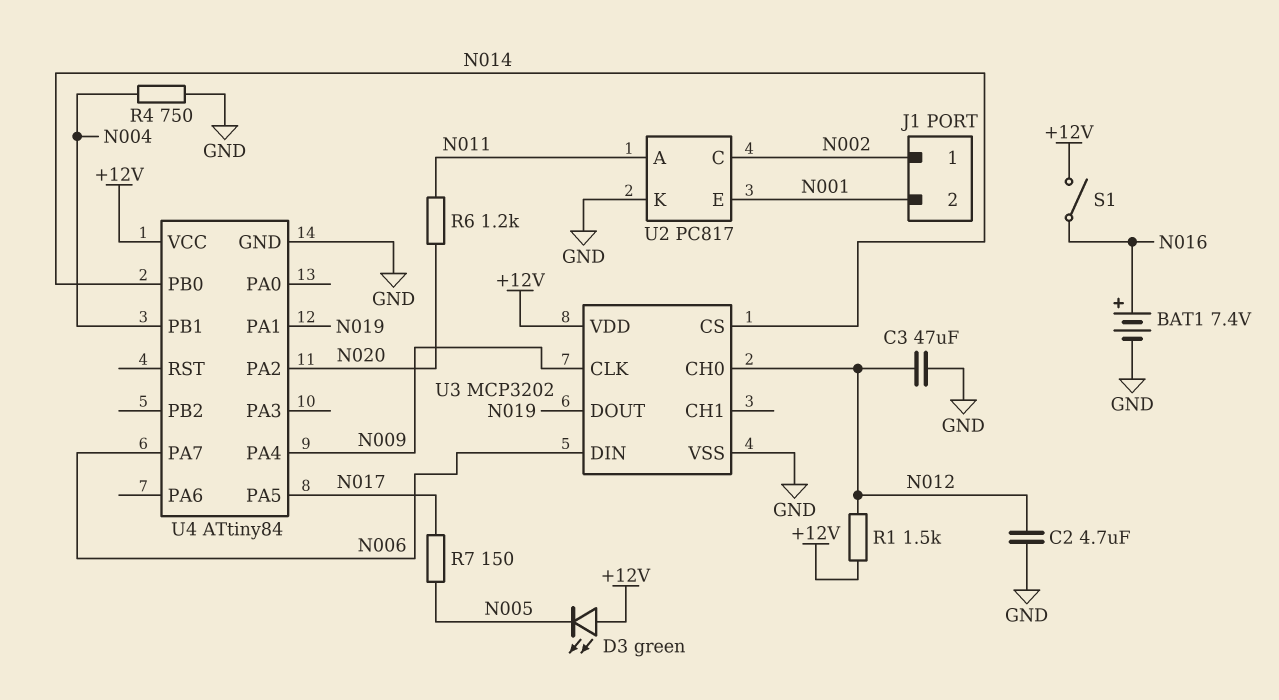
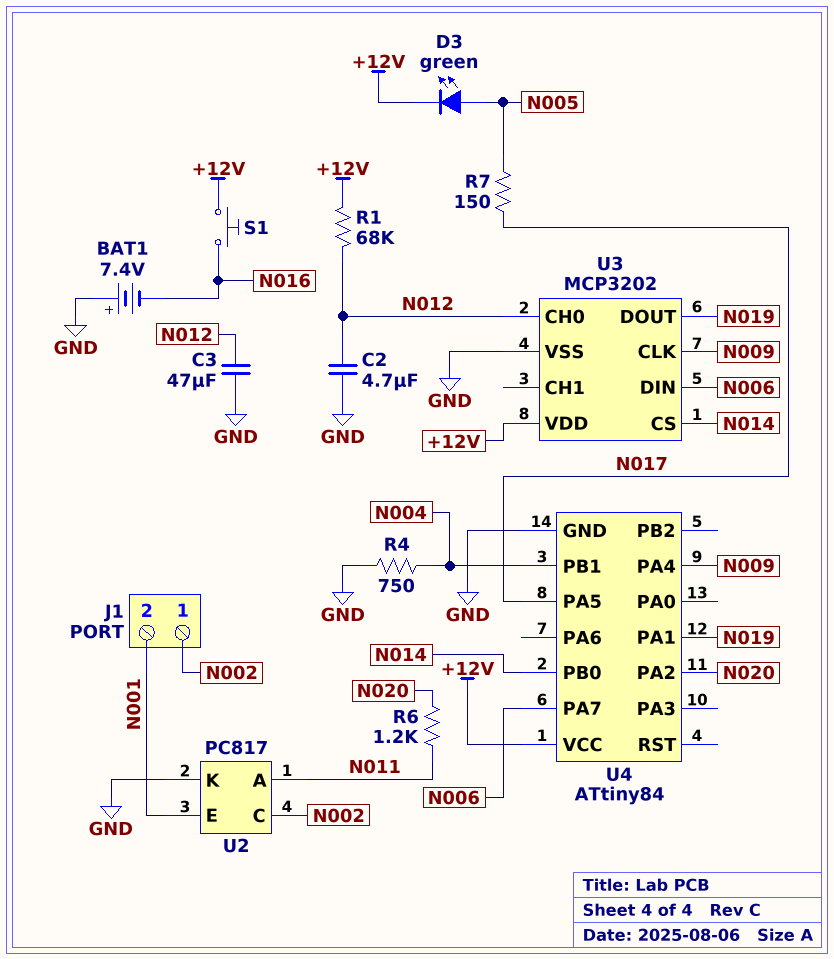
BAT1: 7.4V (plus N016, minus GND) -> 7.4V (plus GND, minus N016)
D3: LED green (A +12V, K N005) -> LED green (A N005, K +12V)
R1: 1.5k (+12V, N012) -> 68k (+12V, N012)
S1: switch (+12V, N016) -> button (+12V, N016)

